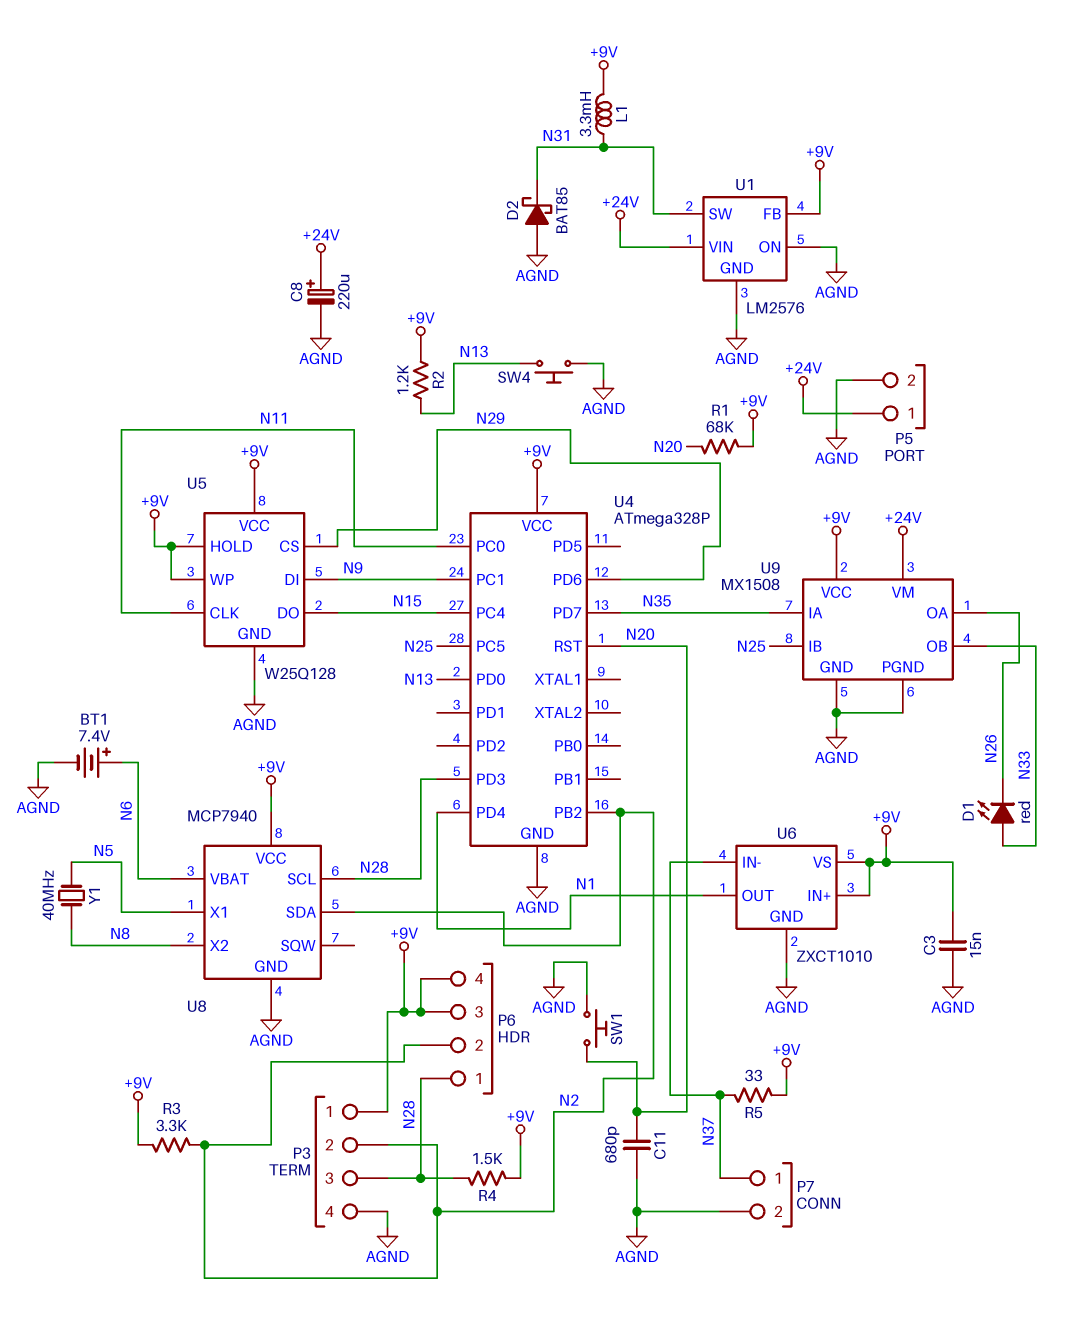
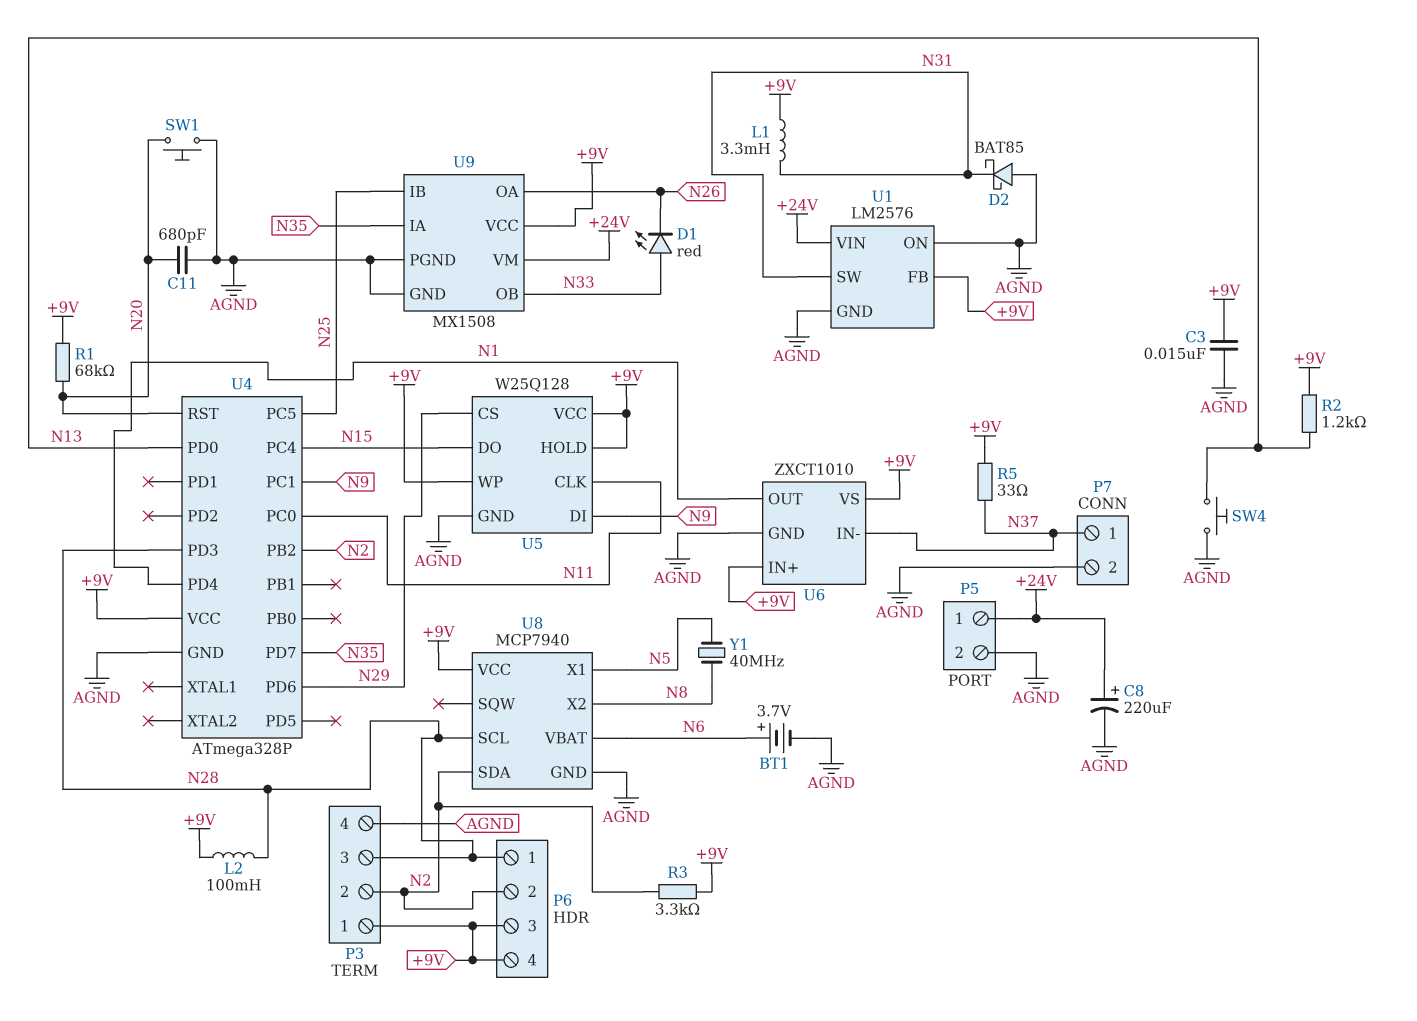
BT1: 7.4V (plus N6, minus AGND) -> 3.7V (plus N6, minus AGND)
L2: none -> 100mH (+9V, N28)
R4: 1.5k (+9V, N28) -> none

